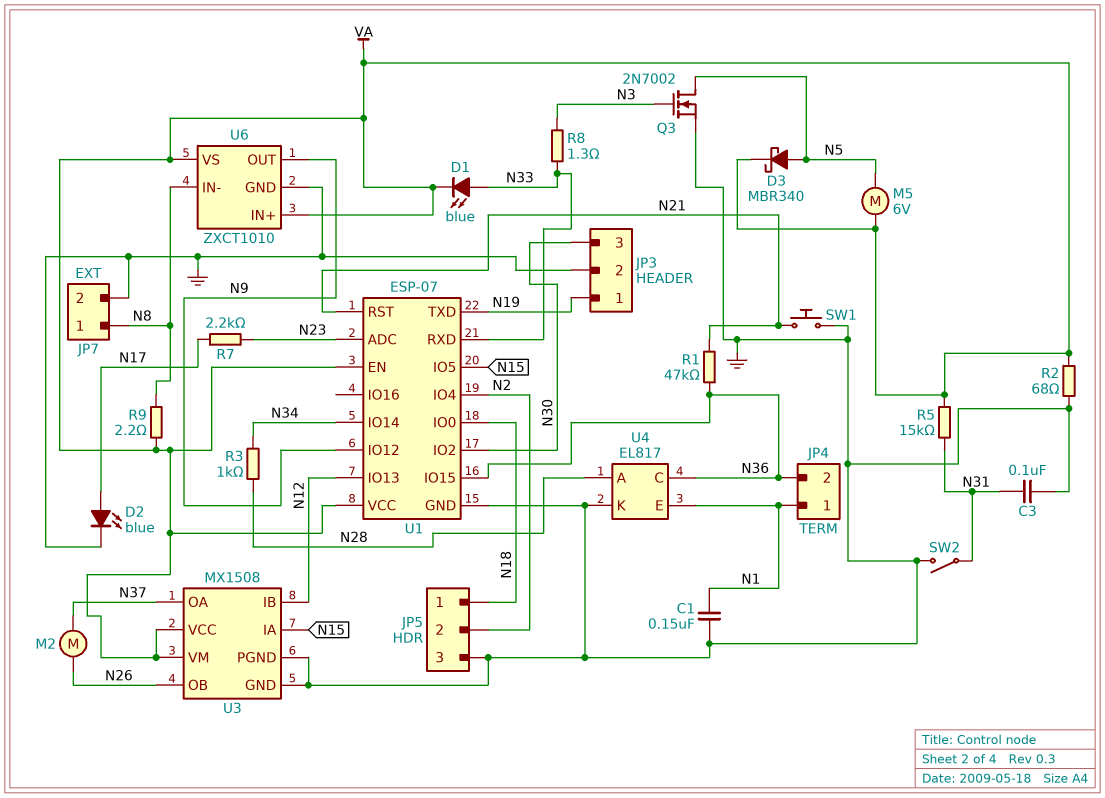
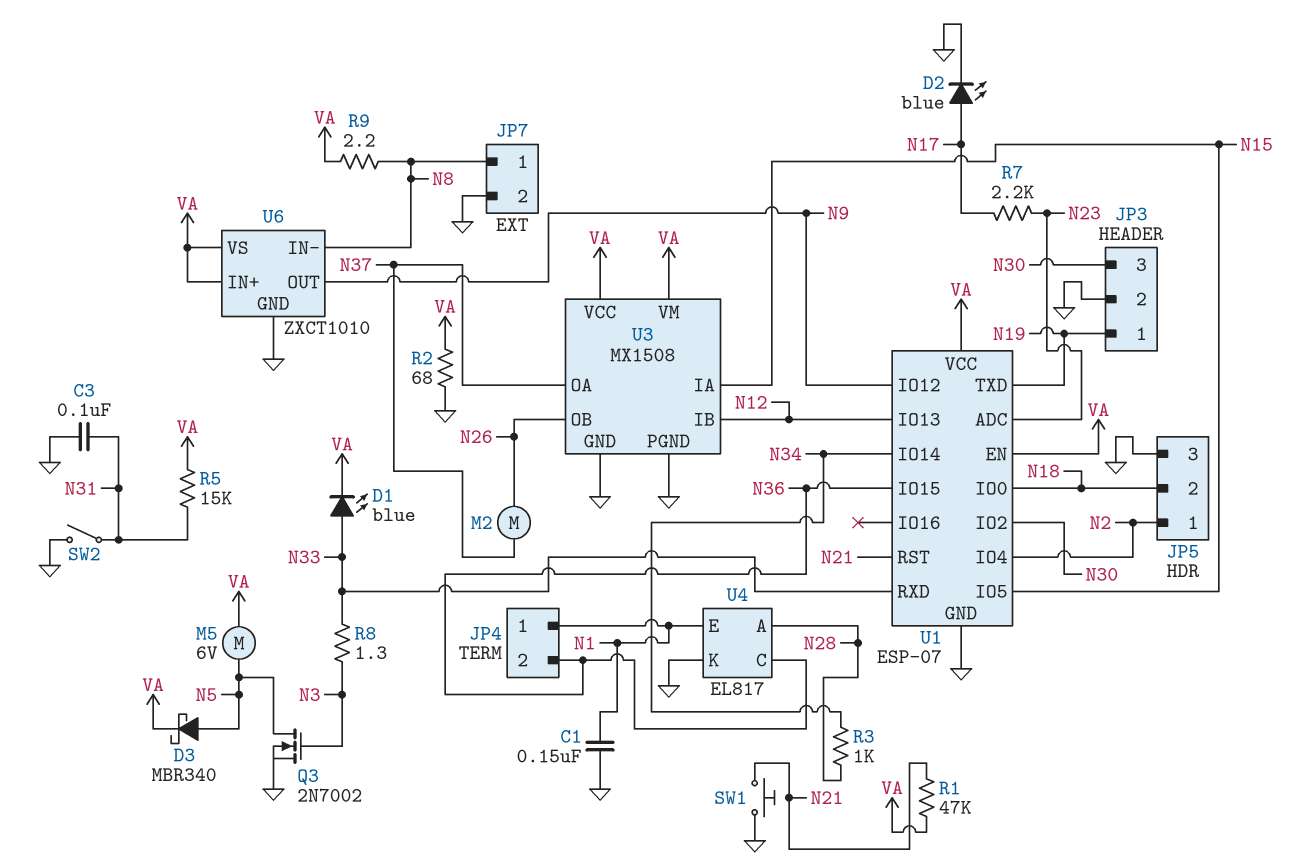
JP5 pin 1: N18 -> N2
JP5 pin 2: N2 -> N18
R1: 47k (N21, N36) -> 47k (N21, VA)

